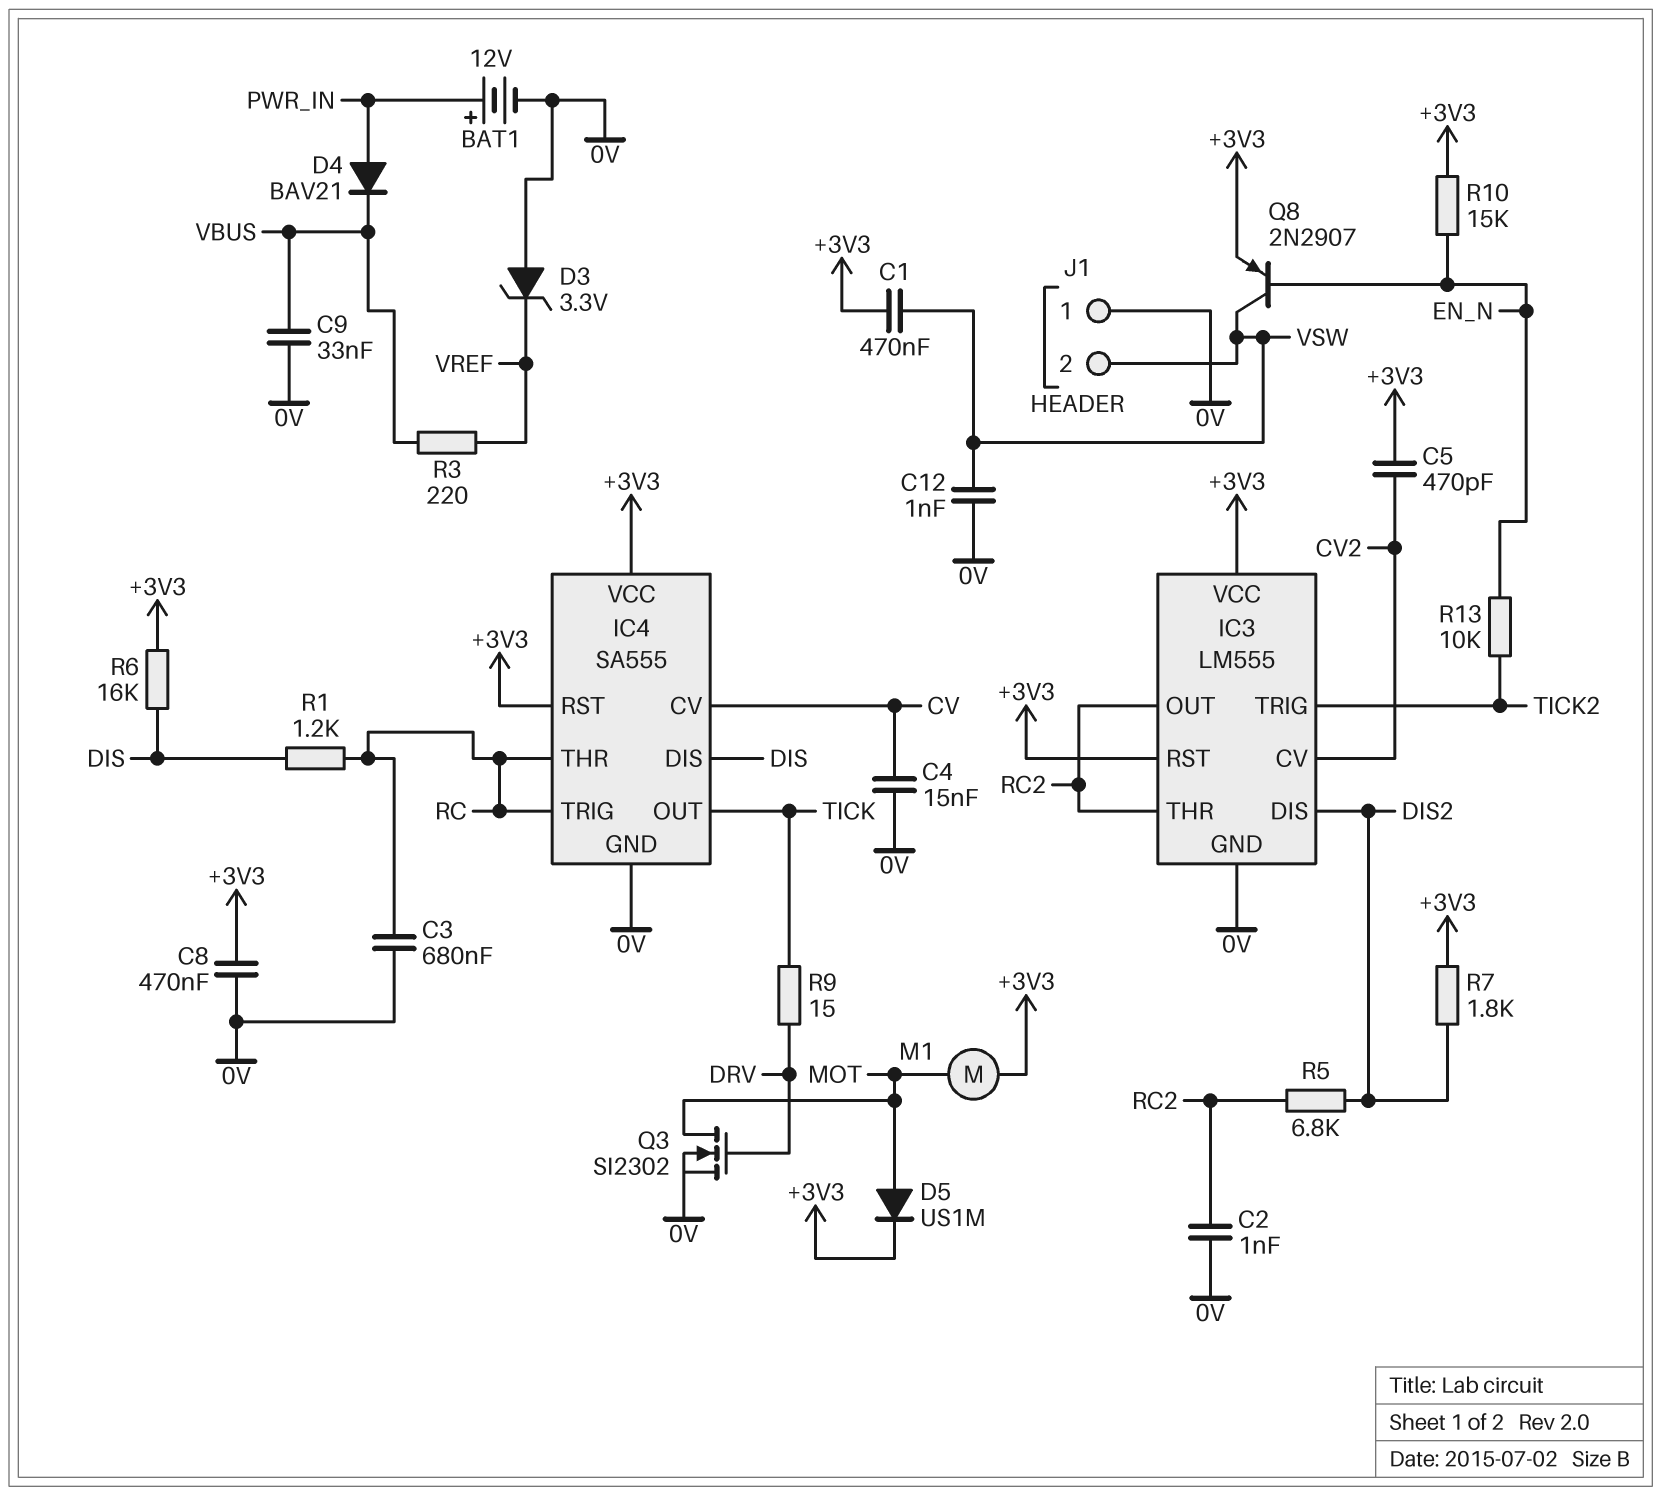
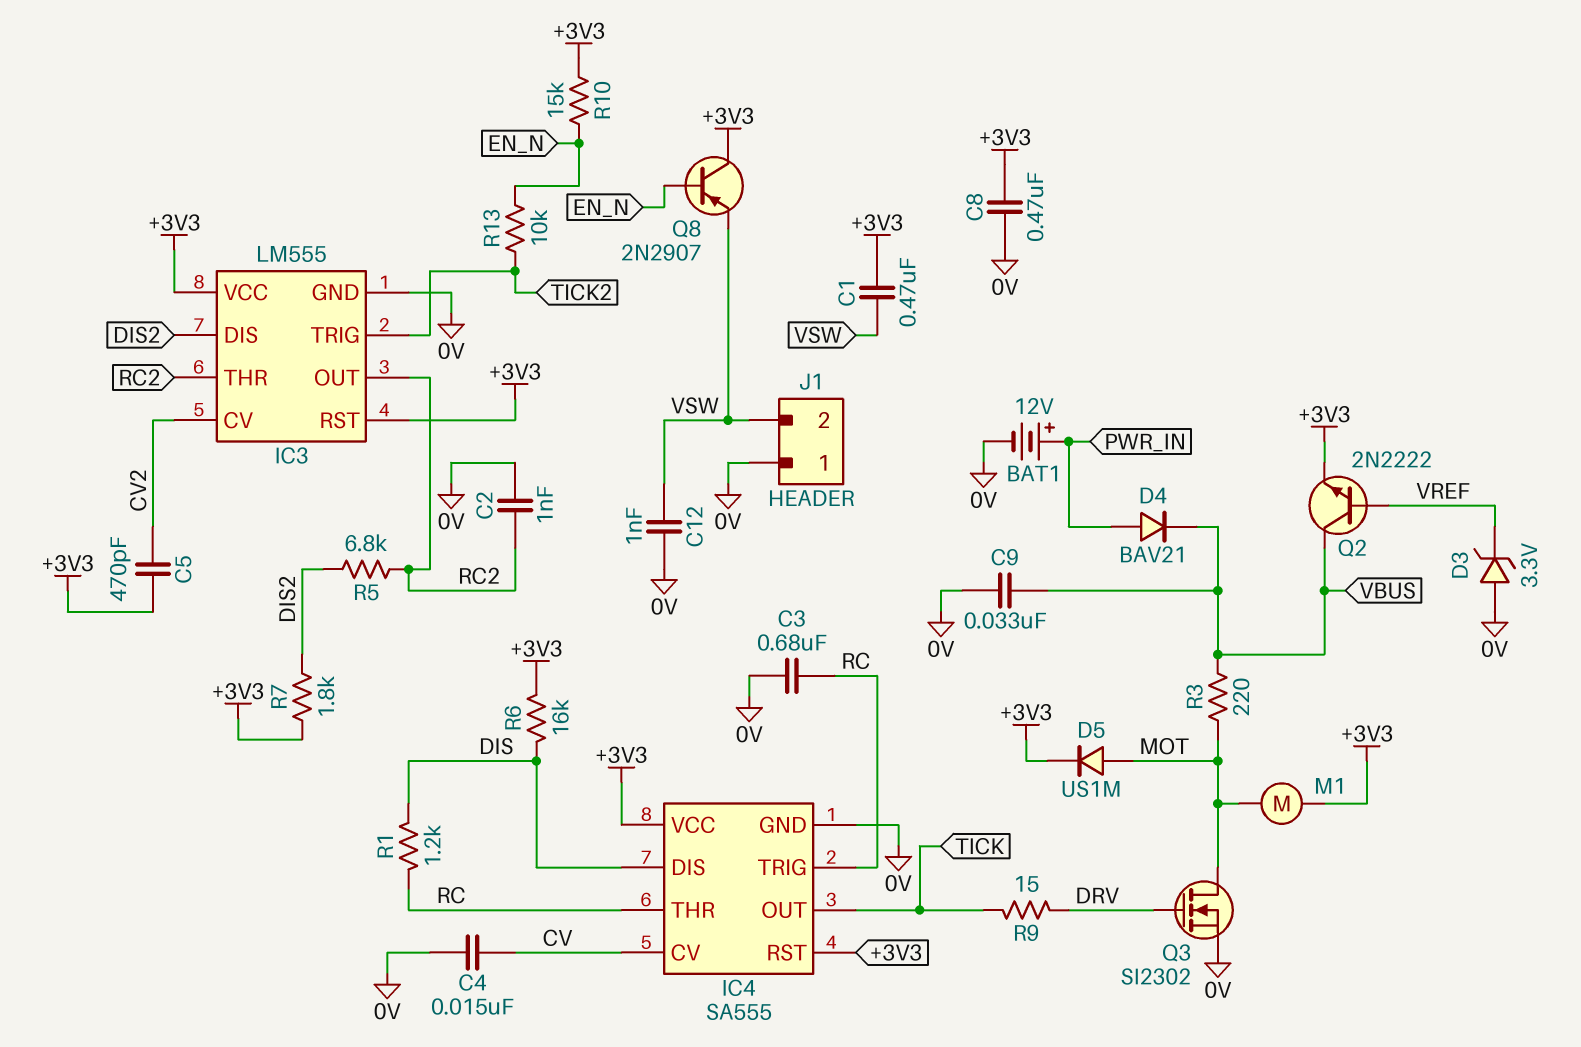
Q2: none -> NPN 2N2222 (B VREF, C VBUS, E +3V3)
Q8: PNP 2N2907 (B EN_N, C VSW, E +3V3) -> PNP 2N2907 (B EN_N, C +3V3, E VSW)
R3: 220 (VBUS, VREF) -> 220 (MOT, VBUS)

